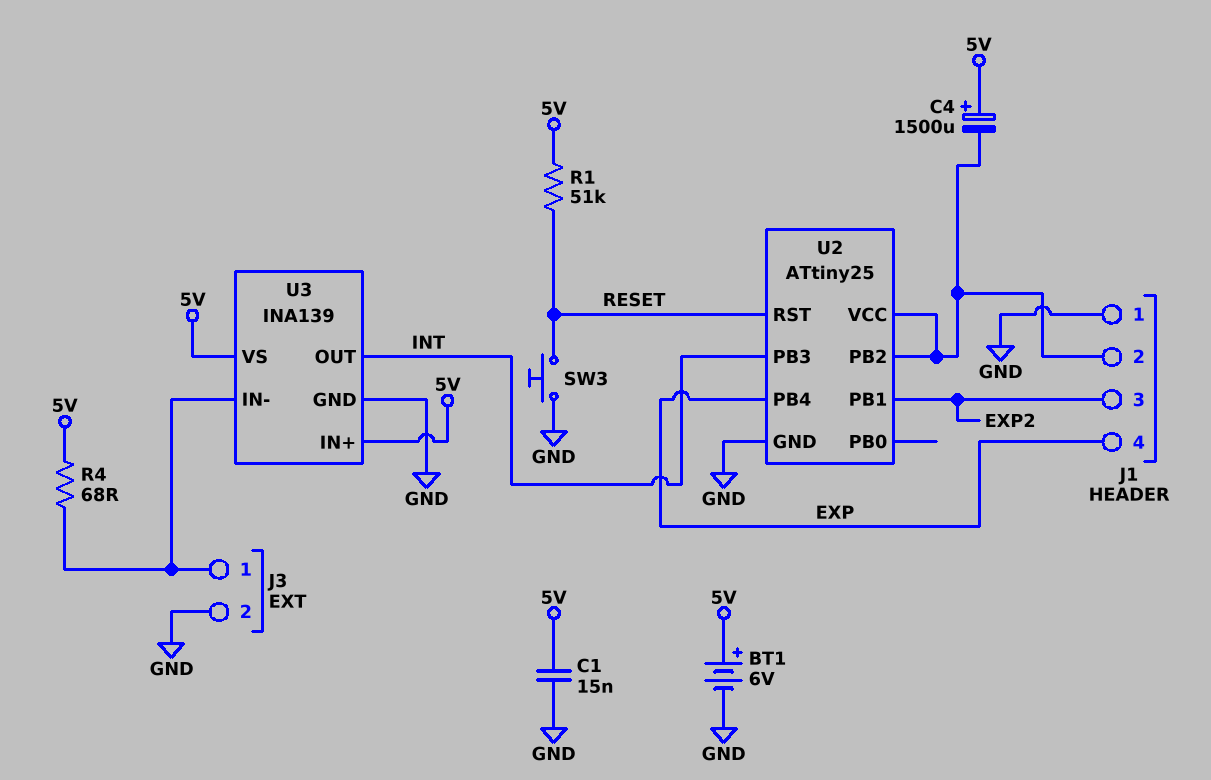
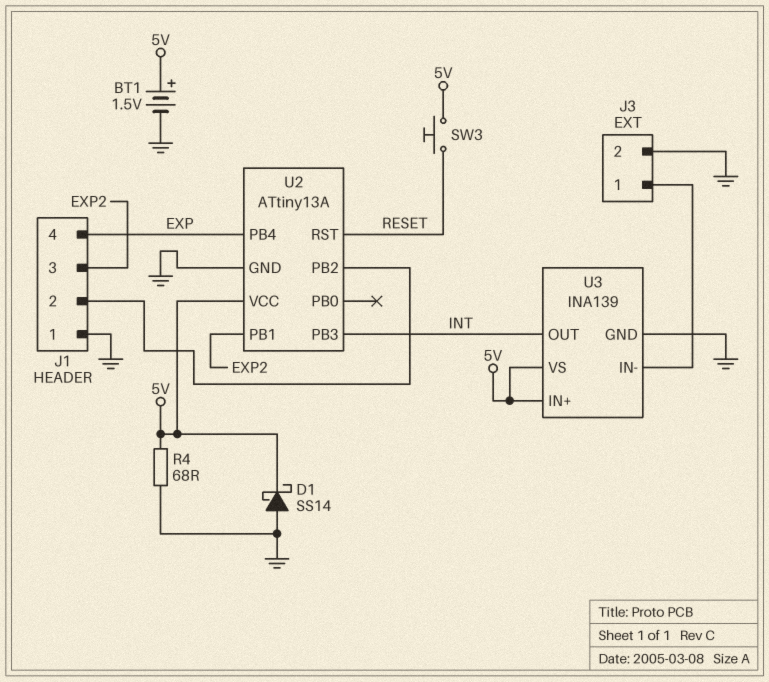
BT1: 6V (plus 5V, minus GND) -> 1.5V (plus 5V, minus GND)
C1: 15nF (5V, GND) -> none
C4: 1500uF (plus 5V, minus J1/2) -> none
D1: none -> schottky SS14 (A GND, K 5V)
R1: 51k (5V, RESET) -> none
R4: 68 (5V, J3/1) -> 68 (5V, GND)
SW3: button (GND, RESET) -> button (5V, RESET)
U2: ATtiny25 -> ATtiny13A
U2 pin VCC: J1/2 -> 5V

